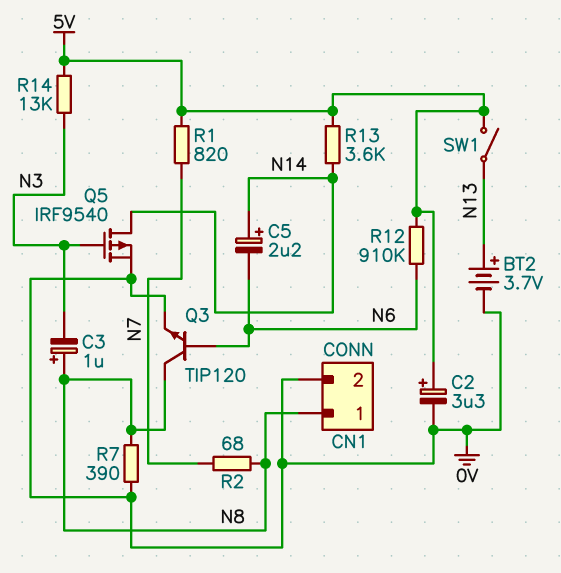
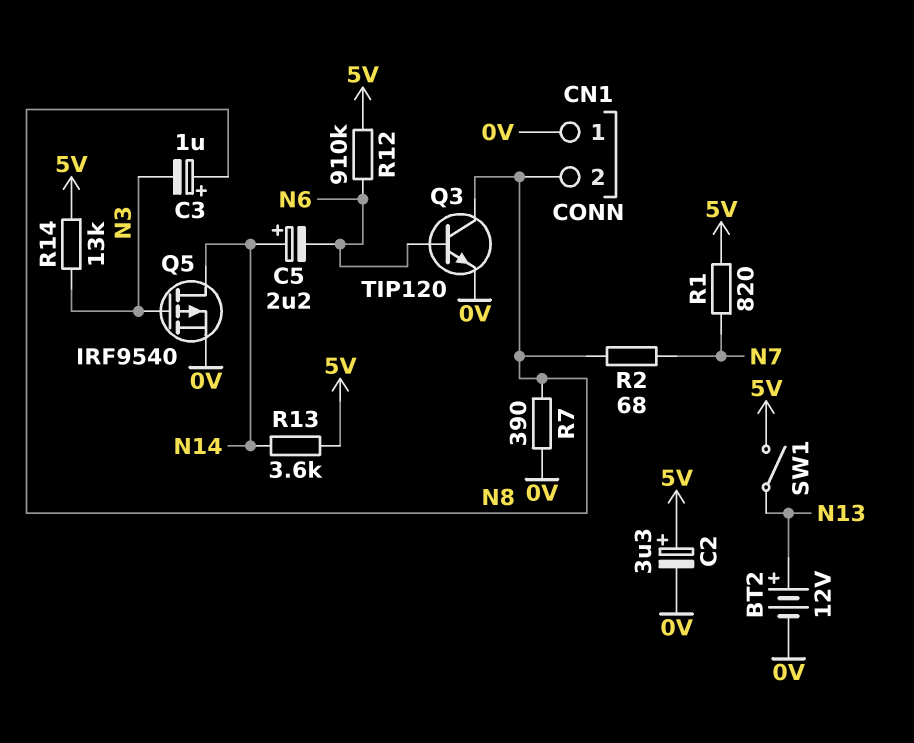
BT2: 3.7V (plus N13, minus 0V) -> 12V (plus N13, minus 0V)
CN1 pin 1: N8 -> 0V
CN1 pin 2: 0V -> N8

